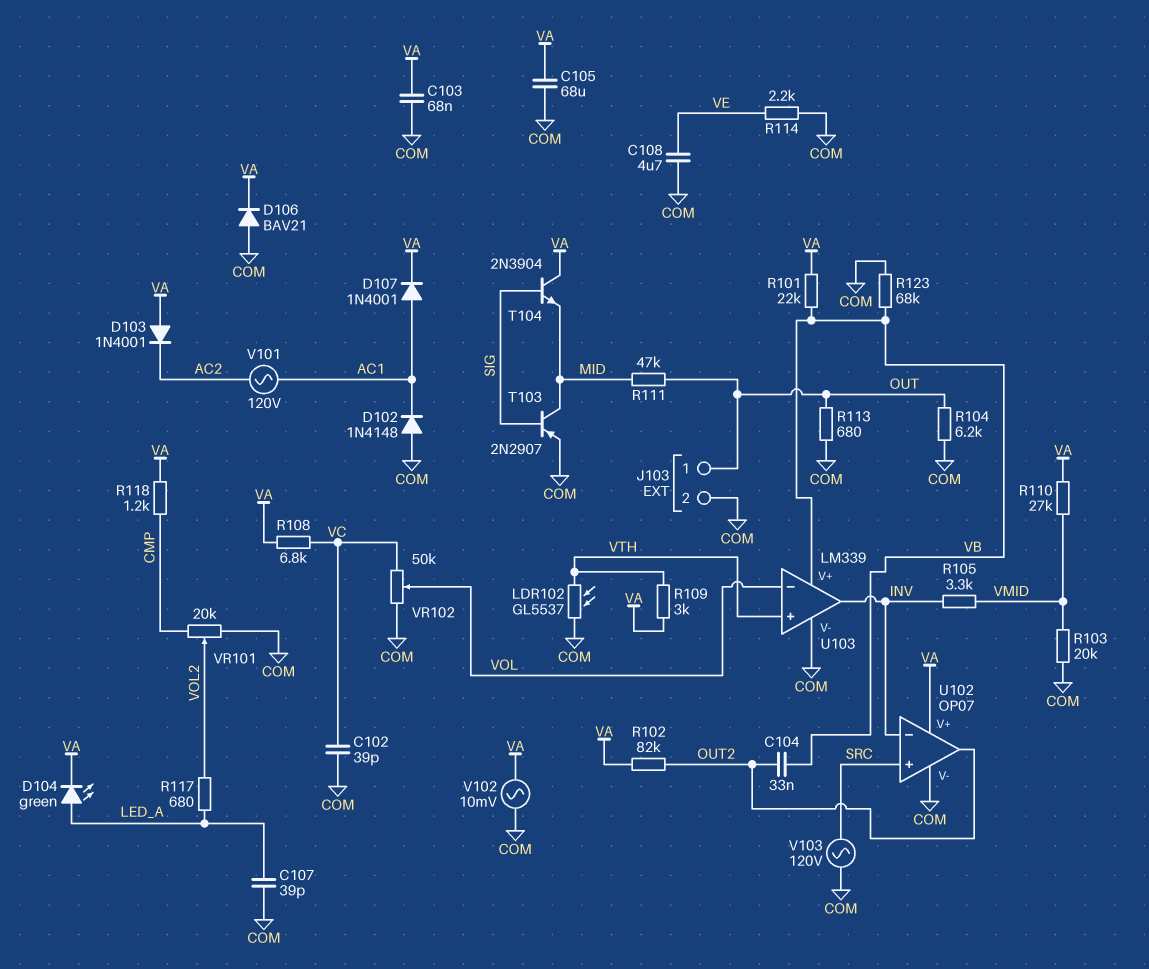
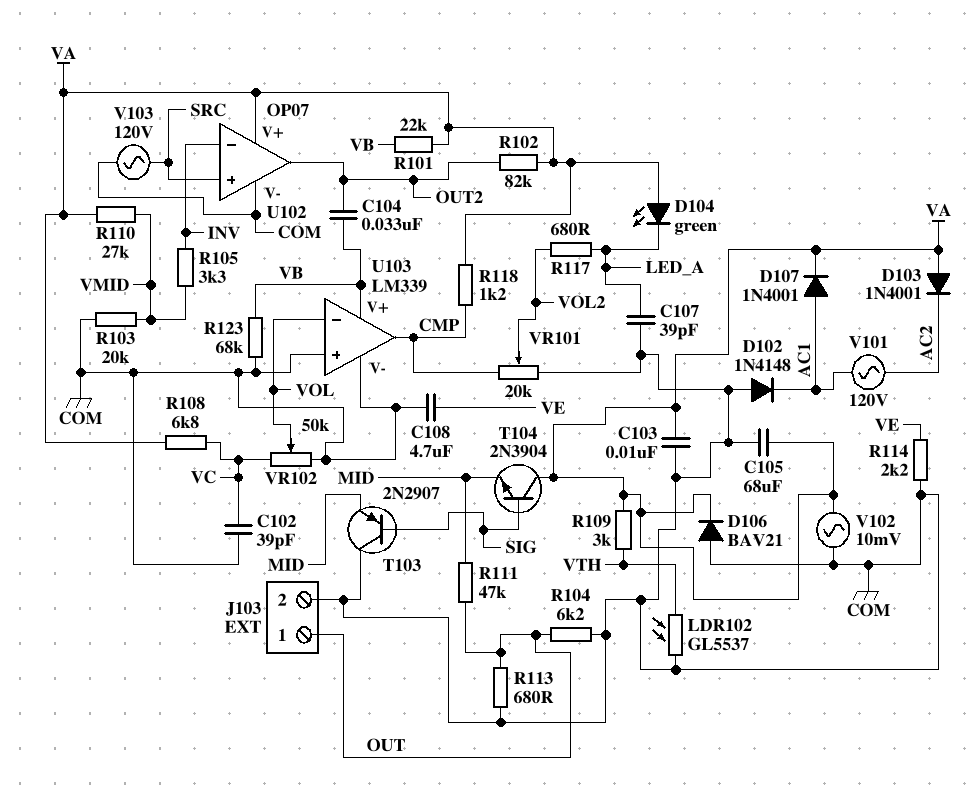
C103: 68nF (COM, VA) -> 10nF (COM, VA)
D104: LED green (A LED_A, K VA) -> LED green (A VA, K LED_A)
T103: PNP 2N2907 (B SIG, C MID, E COM) -> PNP 2N2907 (B SIG, C COM, E MID)
U103 pin in+: VTH -> COM
U103 pin out: INV -> CMP

